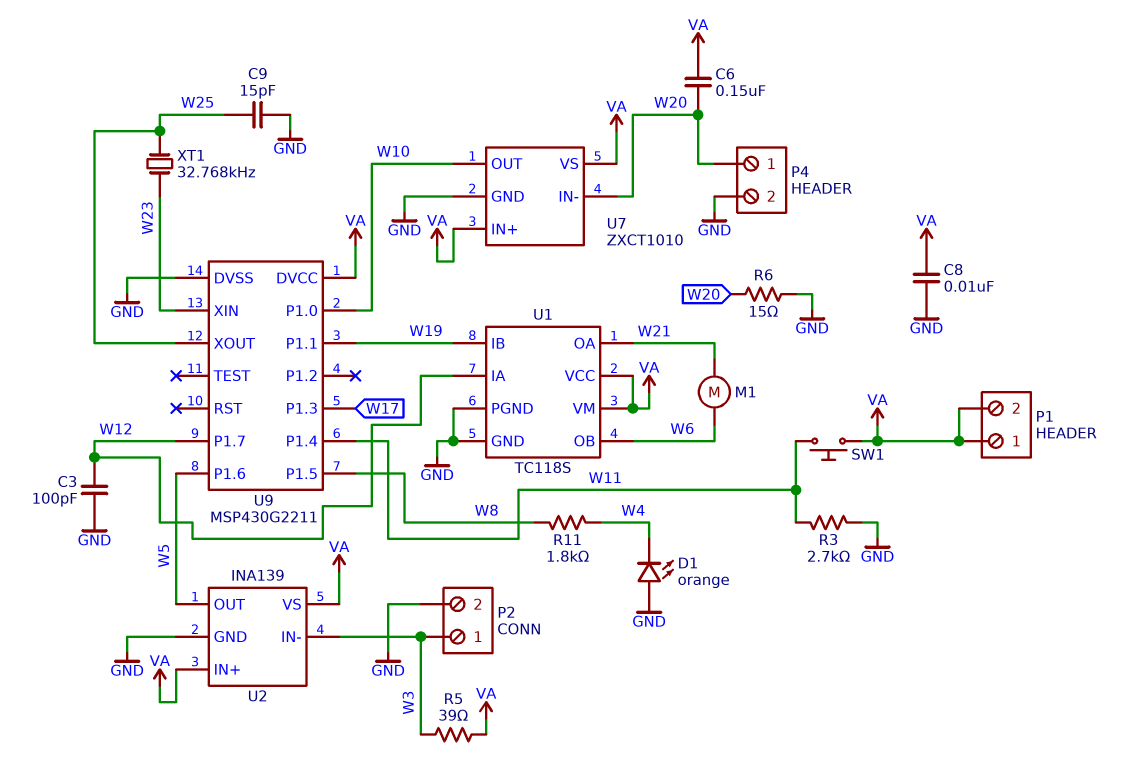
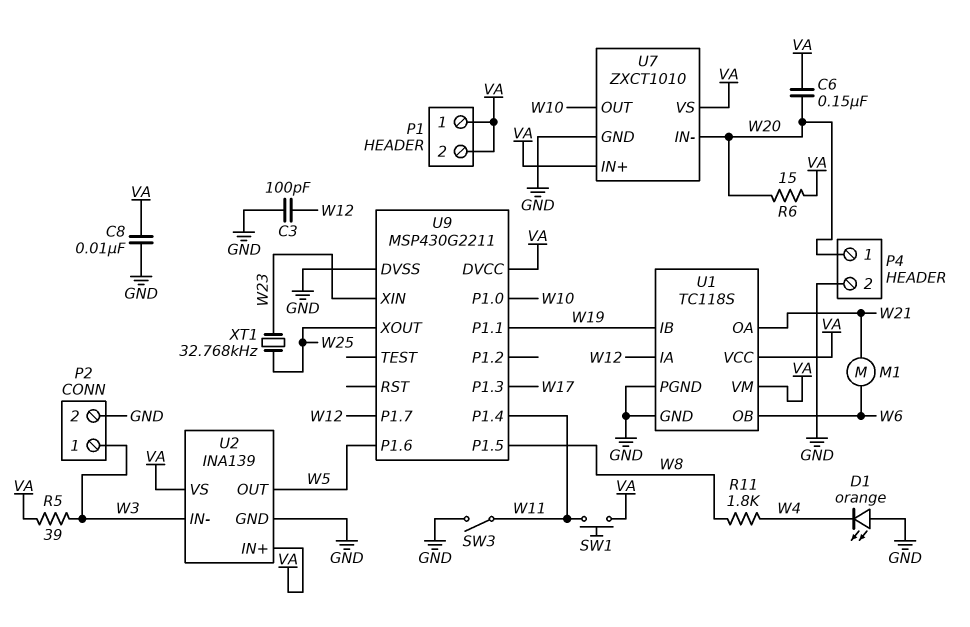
C9: 15pF (GND, W25) -> none
R3: 2.7k (GND, W11) -> none
R6: 15 (GND, W20) -> 15 (VA, W20)
SW3: none -> switch (GND, W11)

